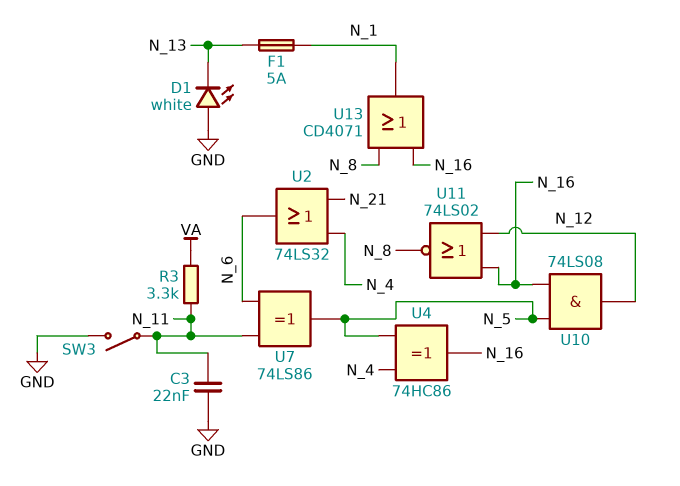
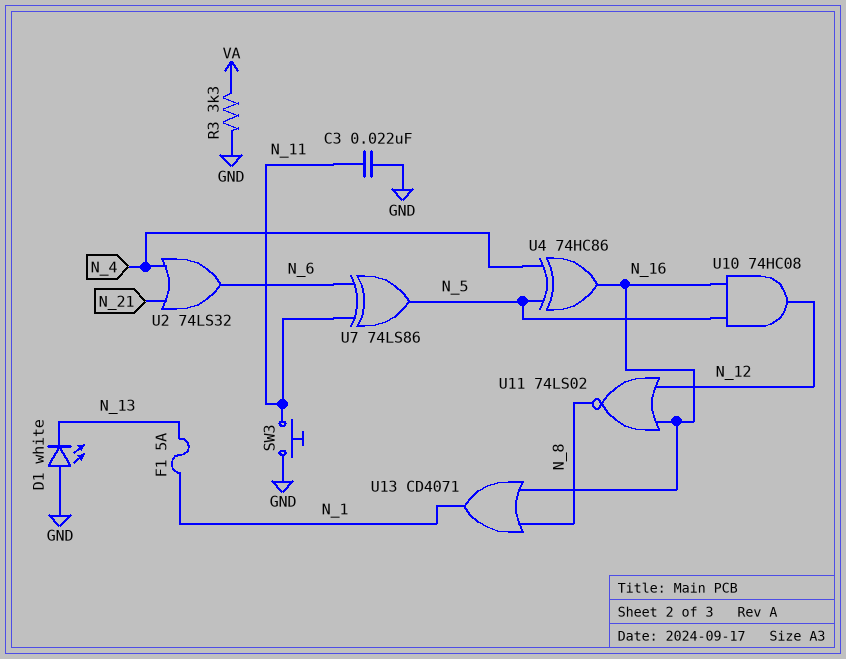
R3: 3.3k (N_11, VA) -> 3.3k (GND, VA)
SW3: switch (GND, N_11) -> button (GND, N_11)
U10: AND 74LS08 (in N_5, in N_16, out N_12) -> AND 74HC08 (in N_5, in N_16, out N_12)

